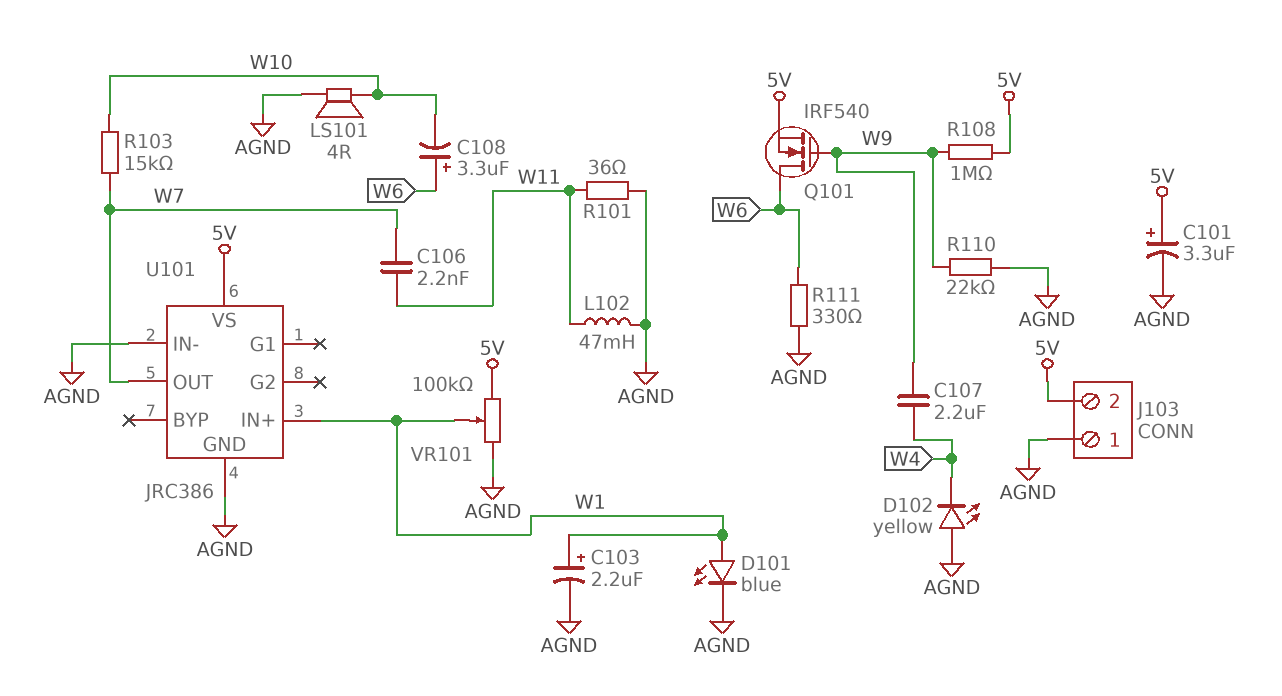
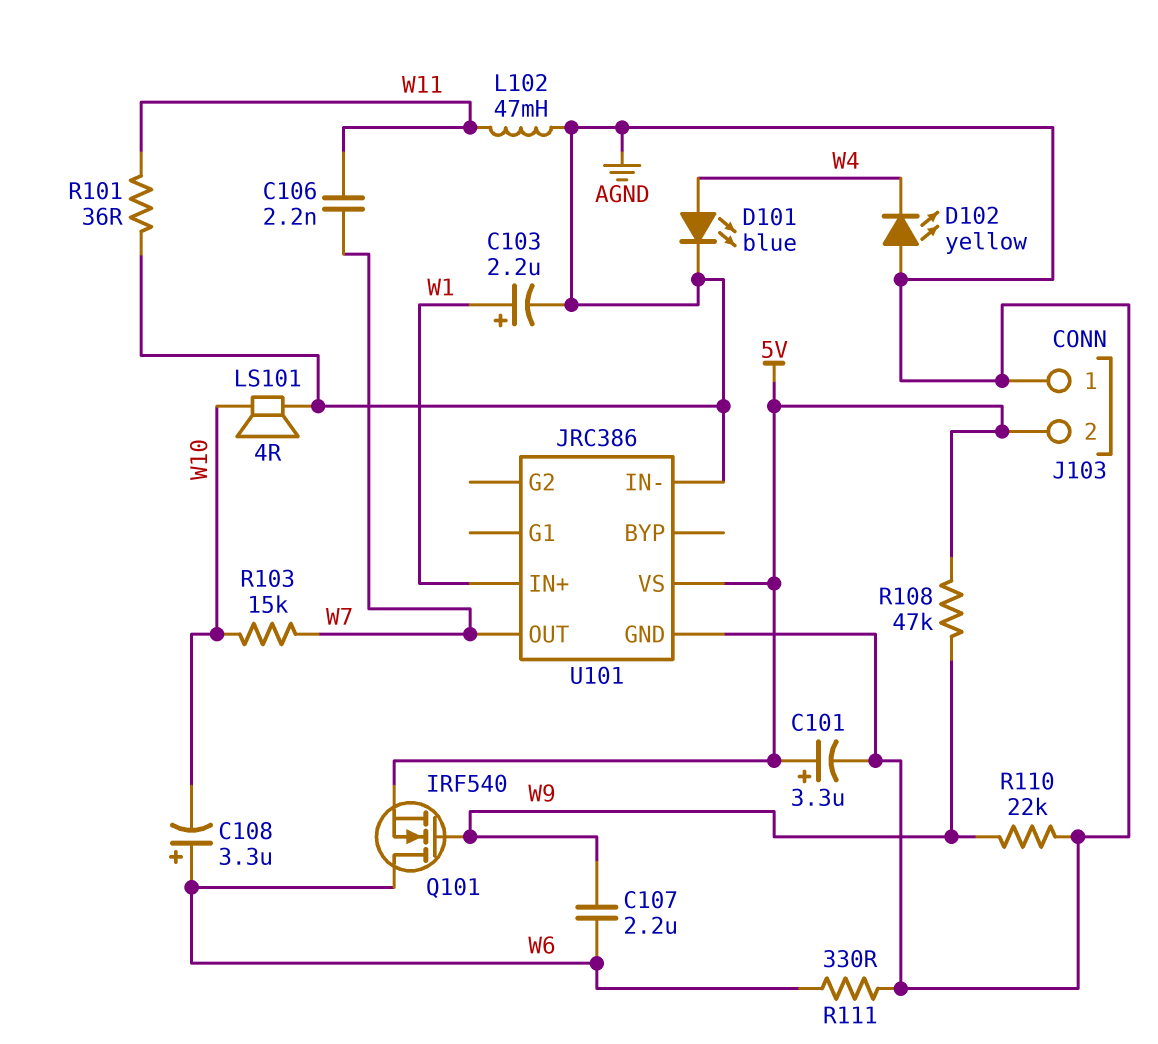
C107: 2.2uF (W4, W9) -> 2.2uF (W6, W9)
D101: LED blue (A W1, K AGND) -> LED blue (A W4, K AGND)
R108: 1M (5V, W9) -> 47k (5V, W9)
VR101: 100k (5V, AGND, wiper W1) -> none

